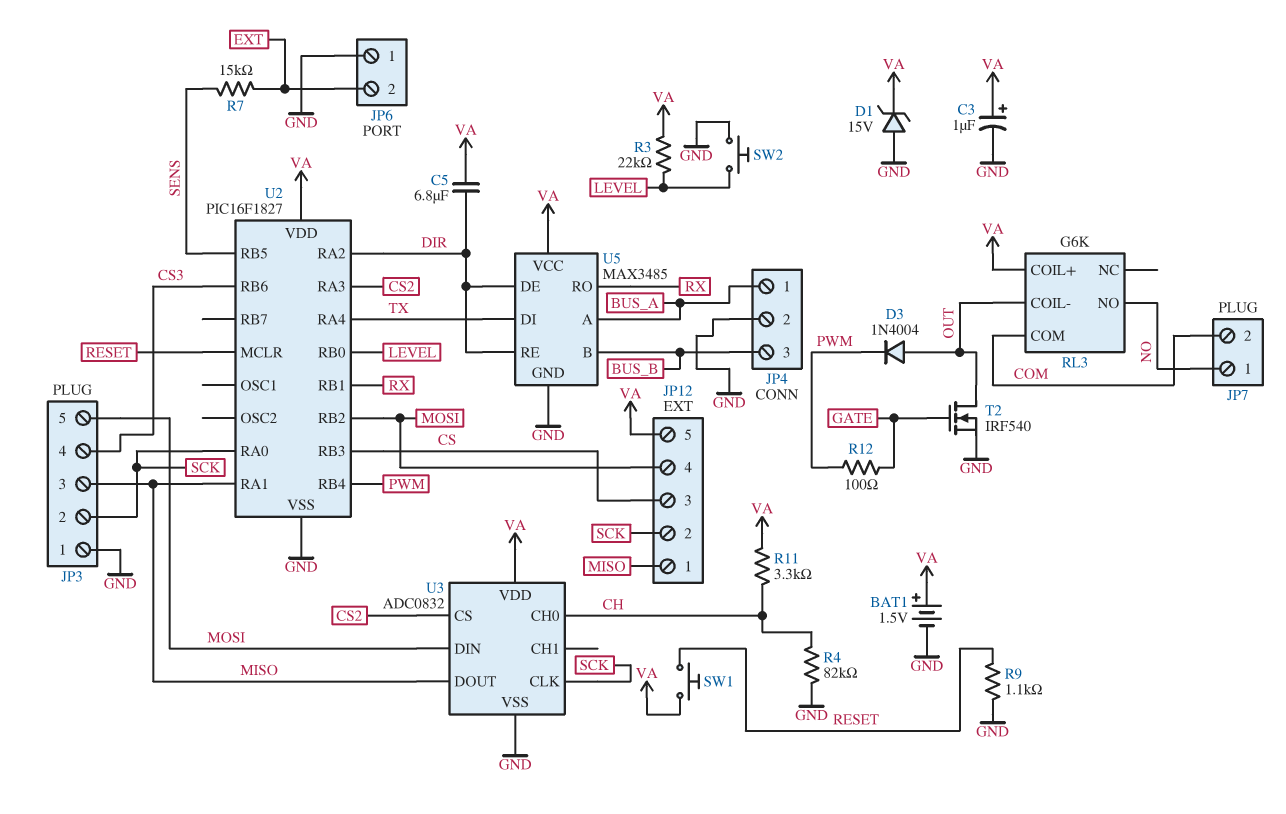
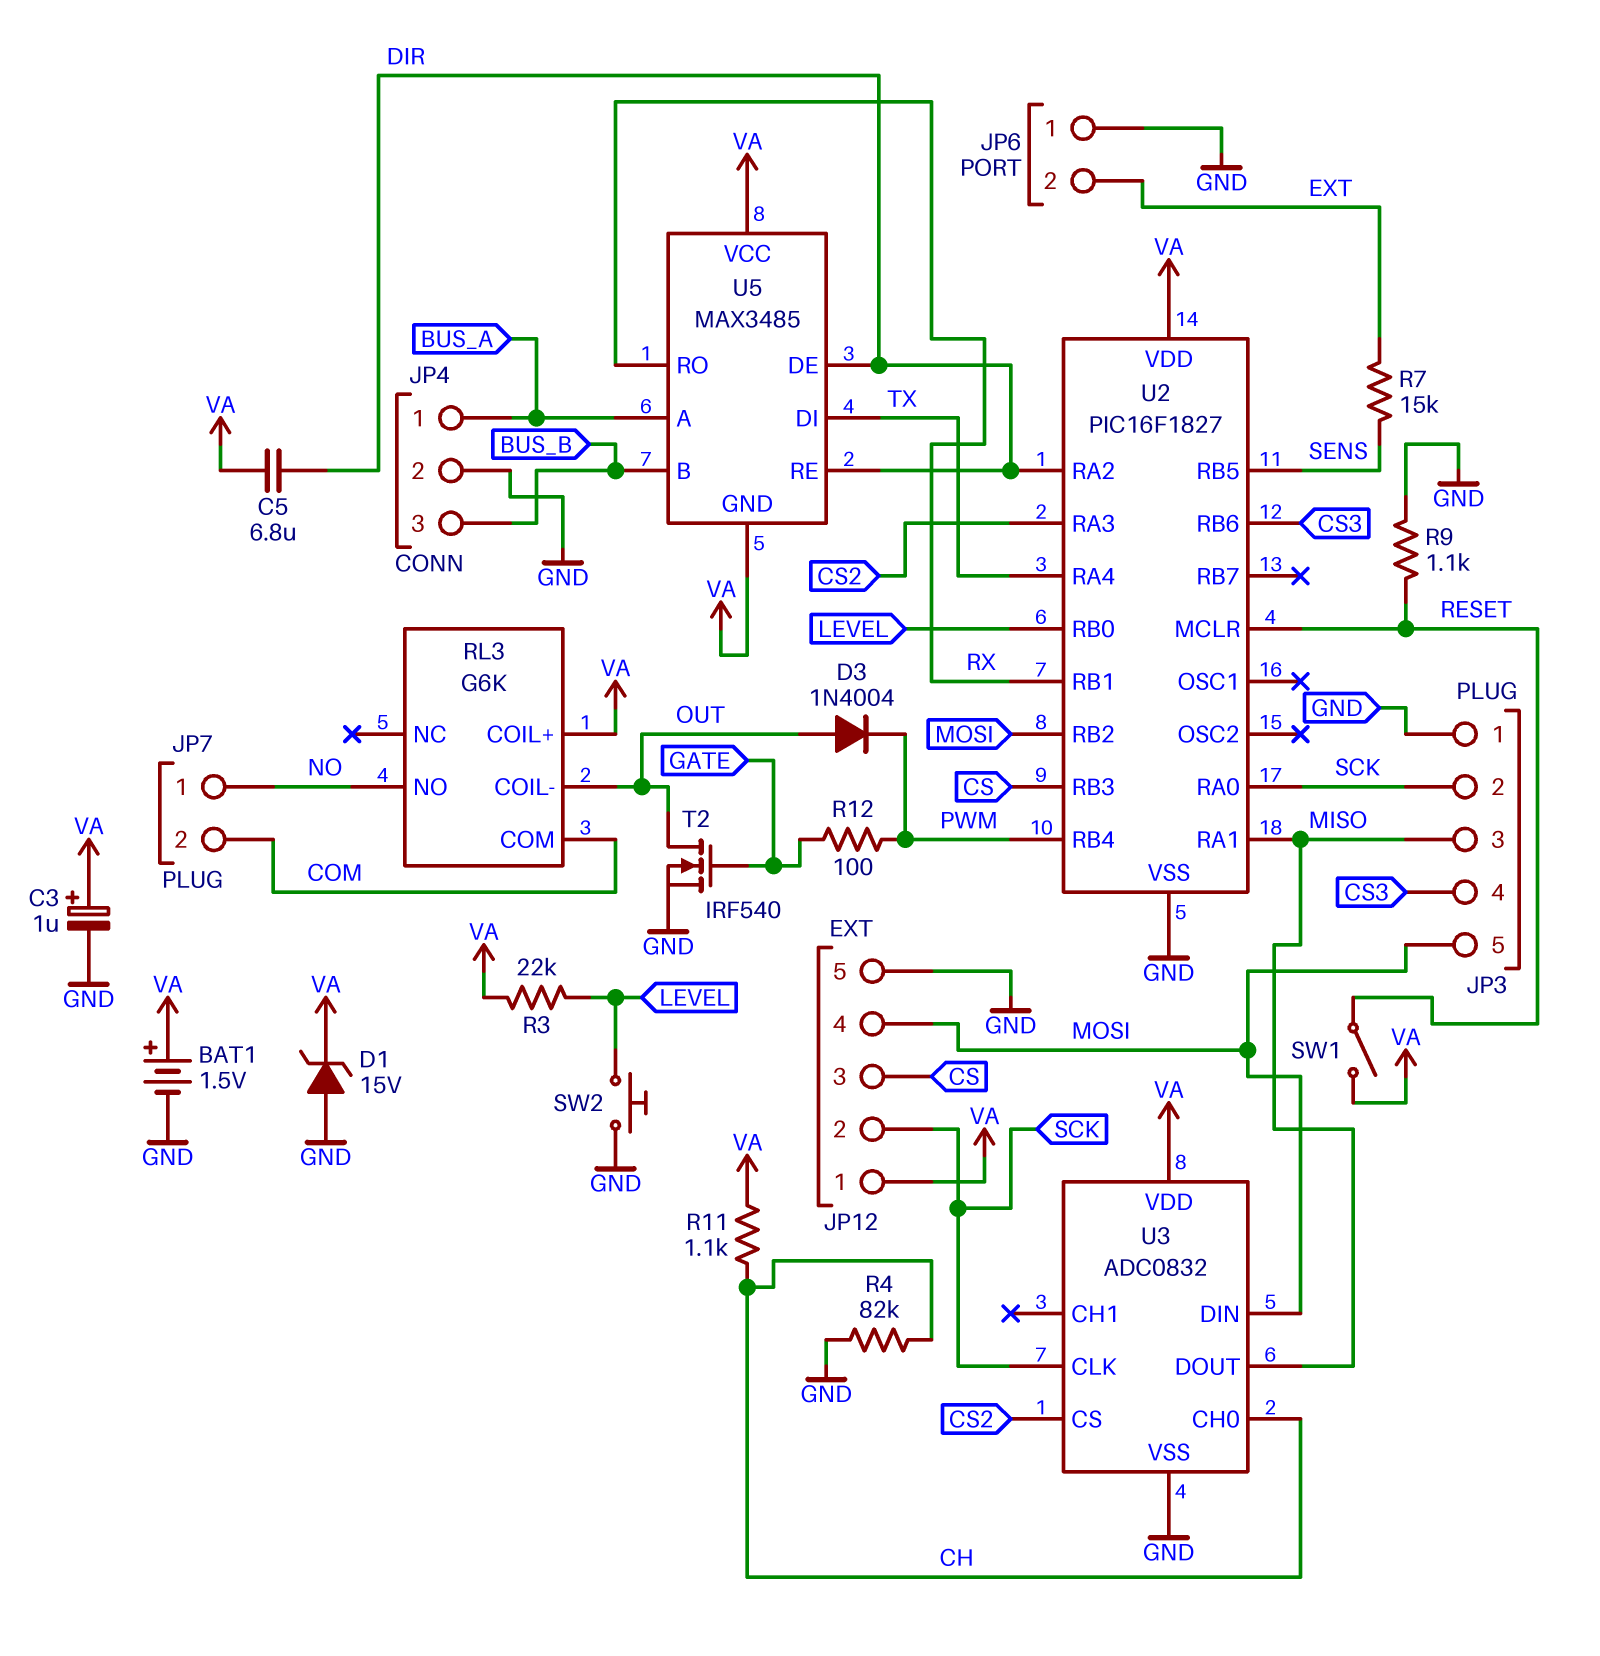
JP12 pin 1: MISO -> VA
JP12 pin 5: VA -> GND
R11: 3.3k (CH, VA) -> 1.1k (CH, VA)
SW1: button (RESET, VA) -> switch (RESET, VA)
U5 pin GND: GND -> VA

